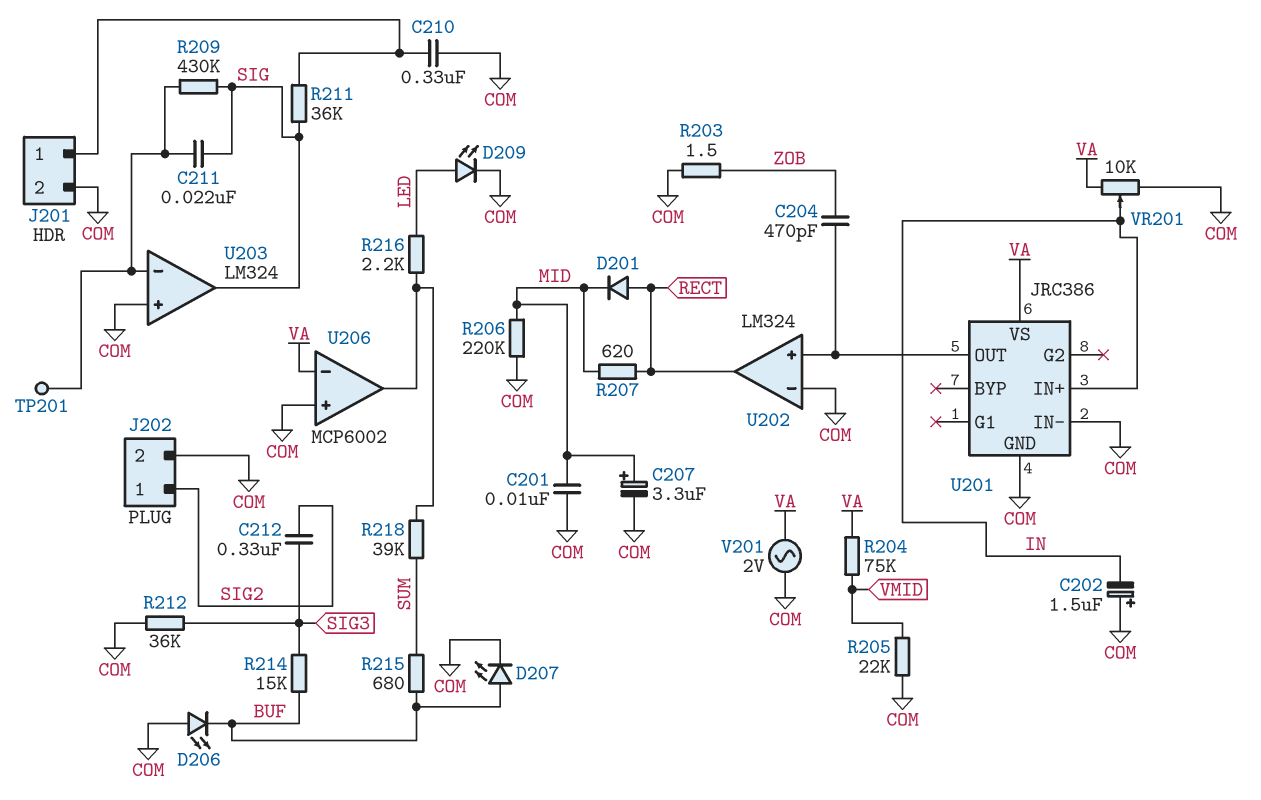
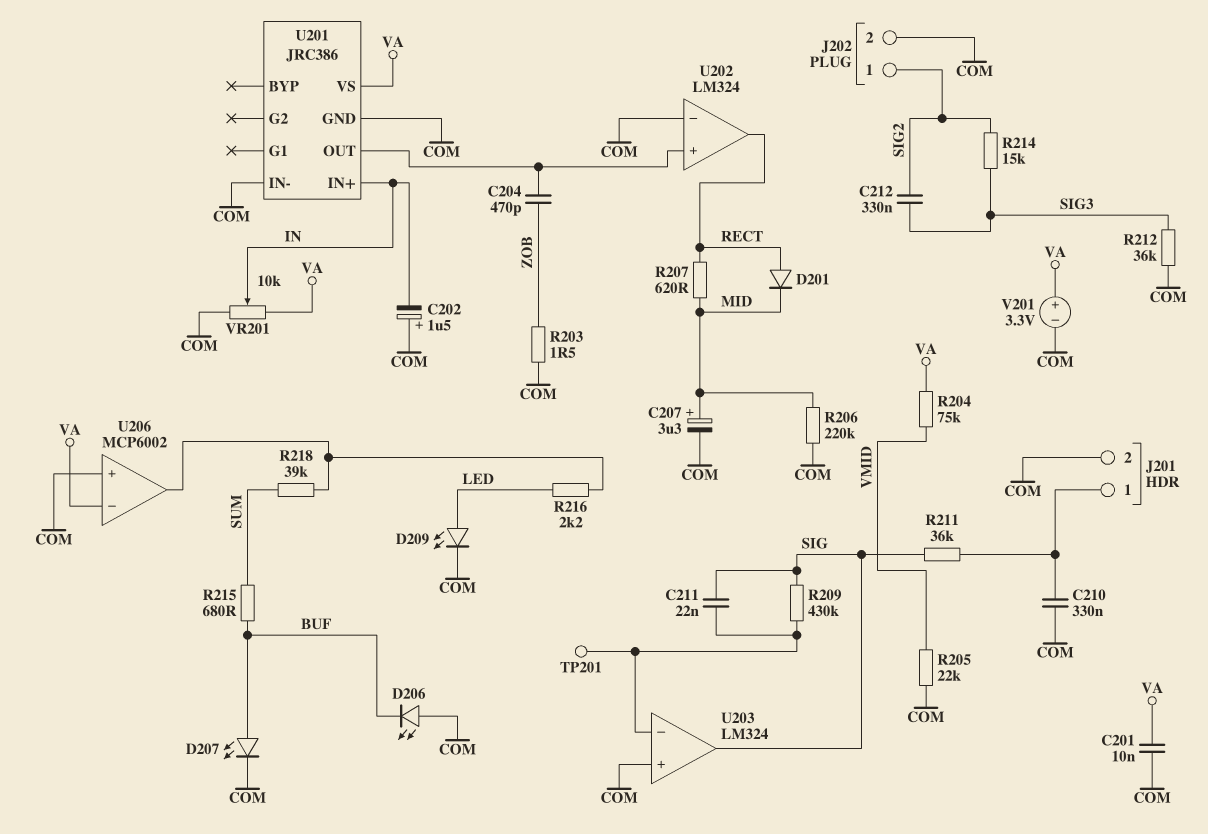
C201: 10nF (COM, MID) -> 10nF (COM, VA)
R214: 15k (BUF, SIG3) -> 15k (SIG2, SIG3)
V201: AC 2V (COM, VA) -> 3.3V (plus VA, minus COM)

